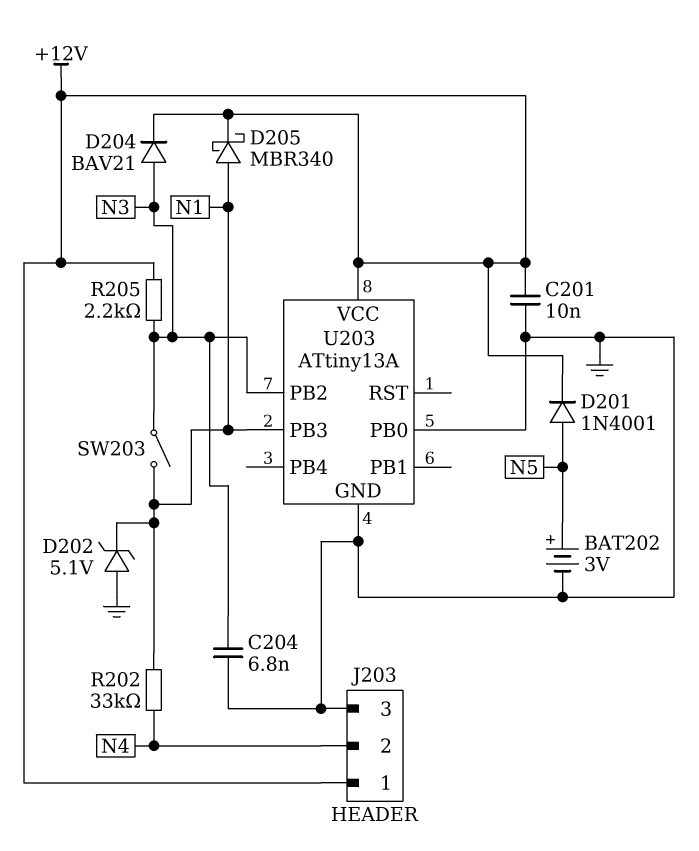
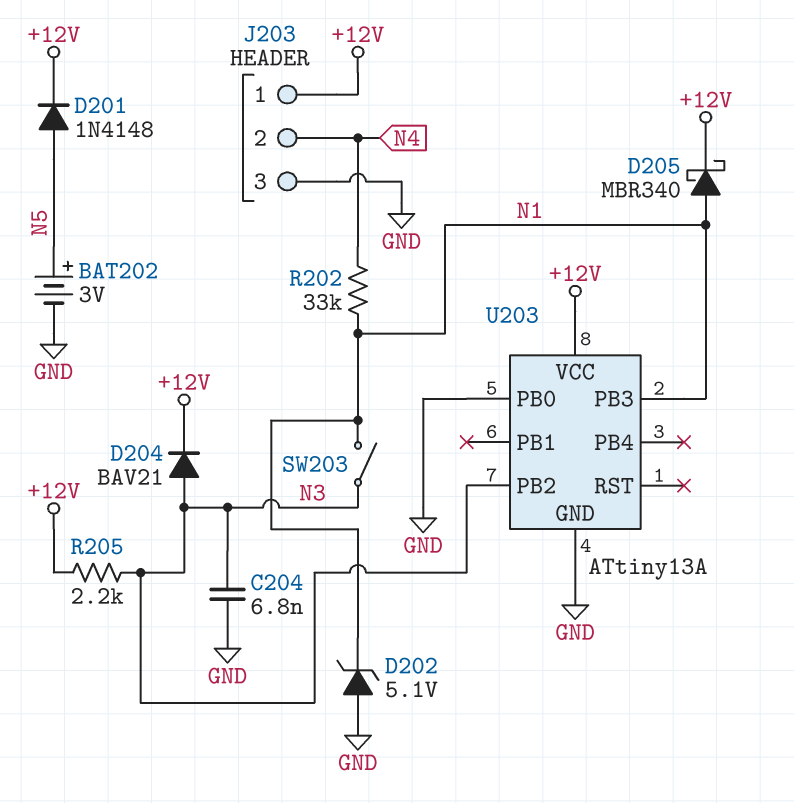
C201: 10nF (+12V, GND) -> none
D201: diode 1N4001 (A N5, K +12V) -> diode 1N4148 (A N5, K +12V)

